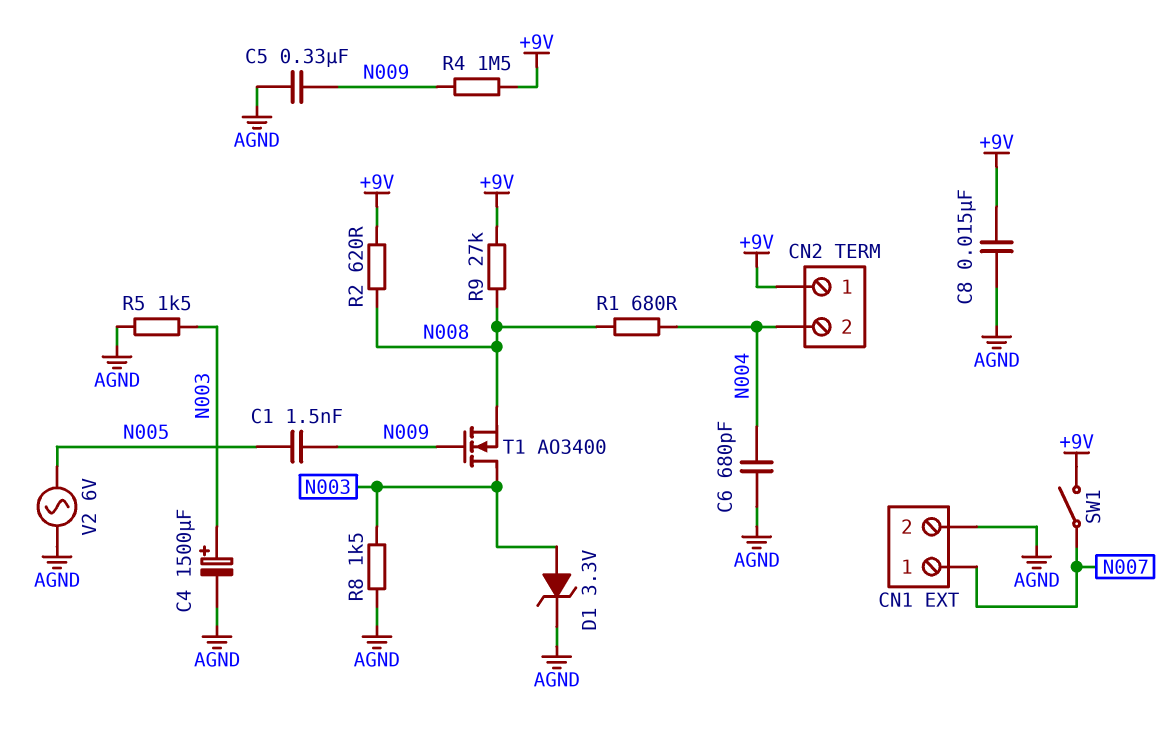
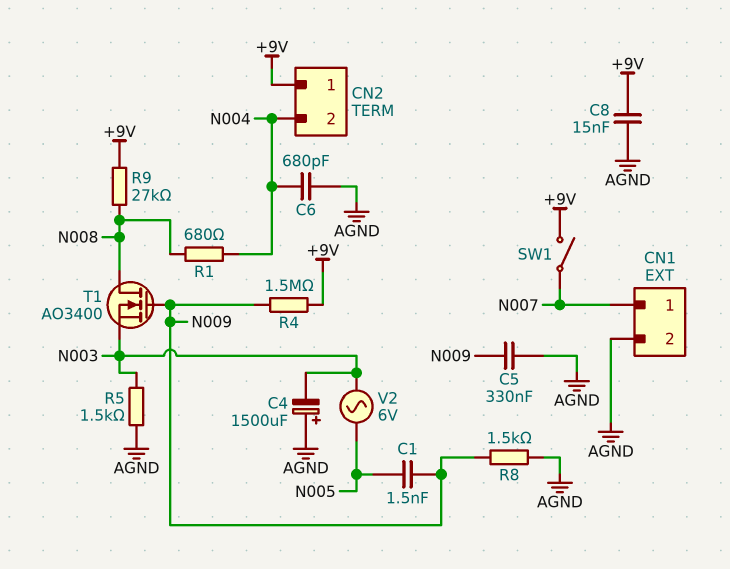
C4: 1500uF (plus N003, minus AGND) -> 1500uF (plus AGND, minus N003)
D1: zener 3.3V (A N003, K AGND) -> none
R2: 620 (+9V, N008) -> none
R8: 1.5k (AGND, N003) -> 1.5k (AGND, N009)
T1: NMOS AO3400 (G N009, D N003, S N008) -> NMOS AO3400 (G N009, D N008, S N003)
V2: AC 6V (AGND, N005) -> AC 6V (N003, N005)

